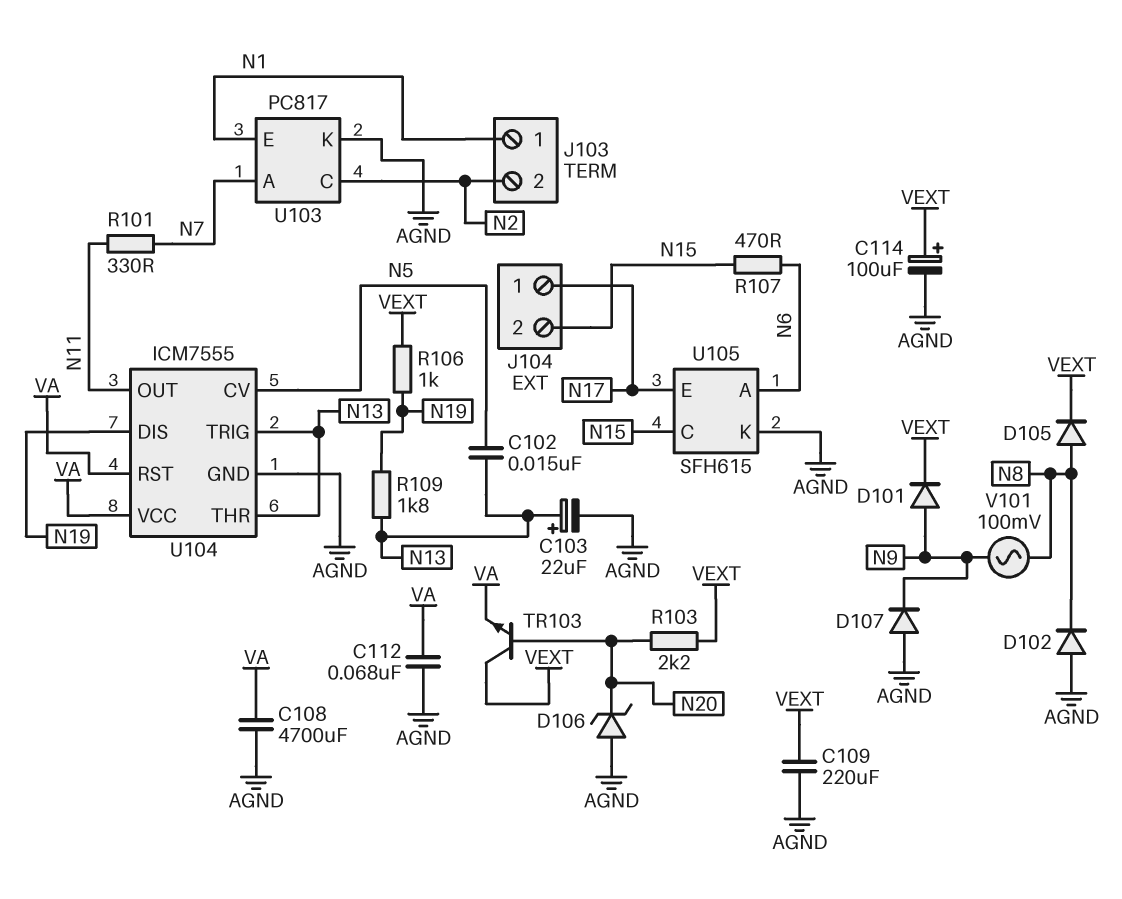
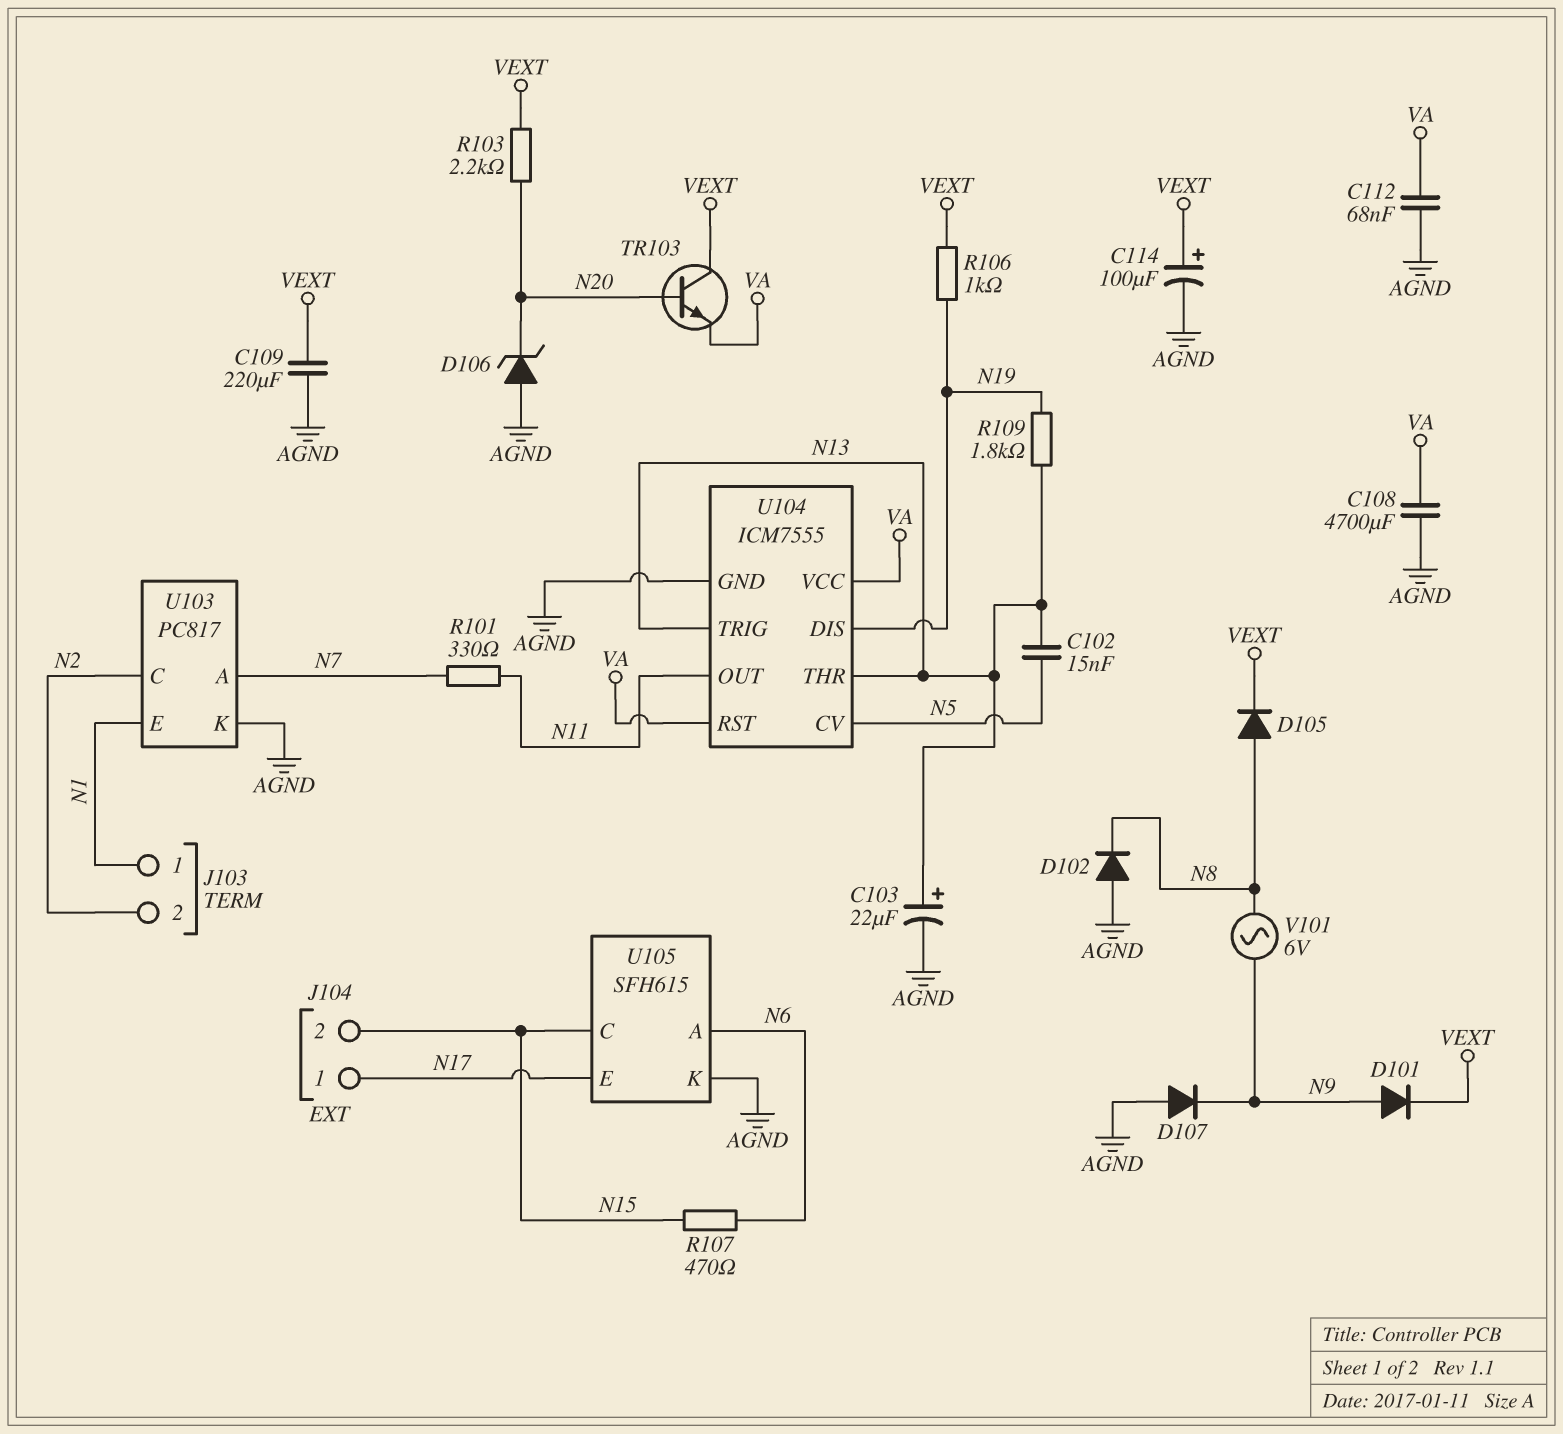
V101: AC 100mV (N8, N9) -> AC 6V (N8, N9)

